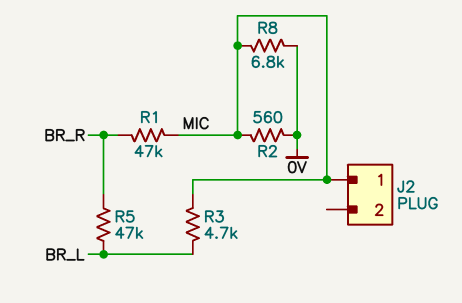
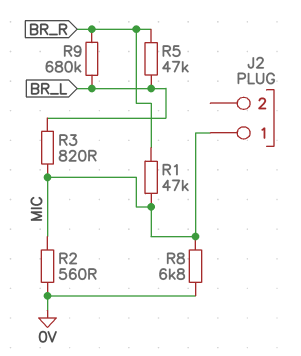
R3: 4.7k (BR_L, MIC) -> 820 (BR_L, MIC)
R9: none -> 680k (BR_L, BR_R)

